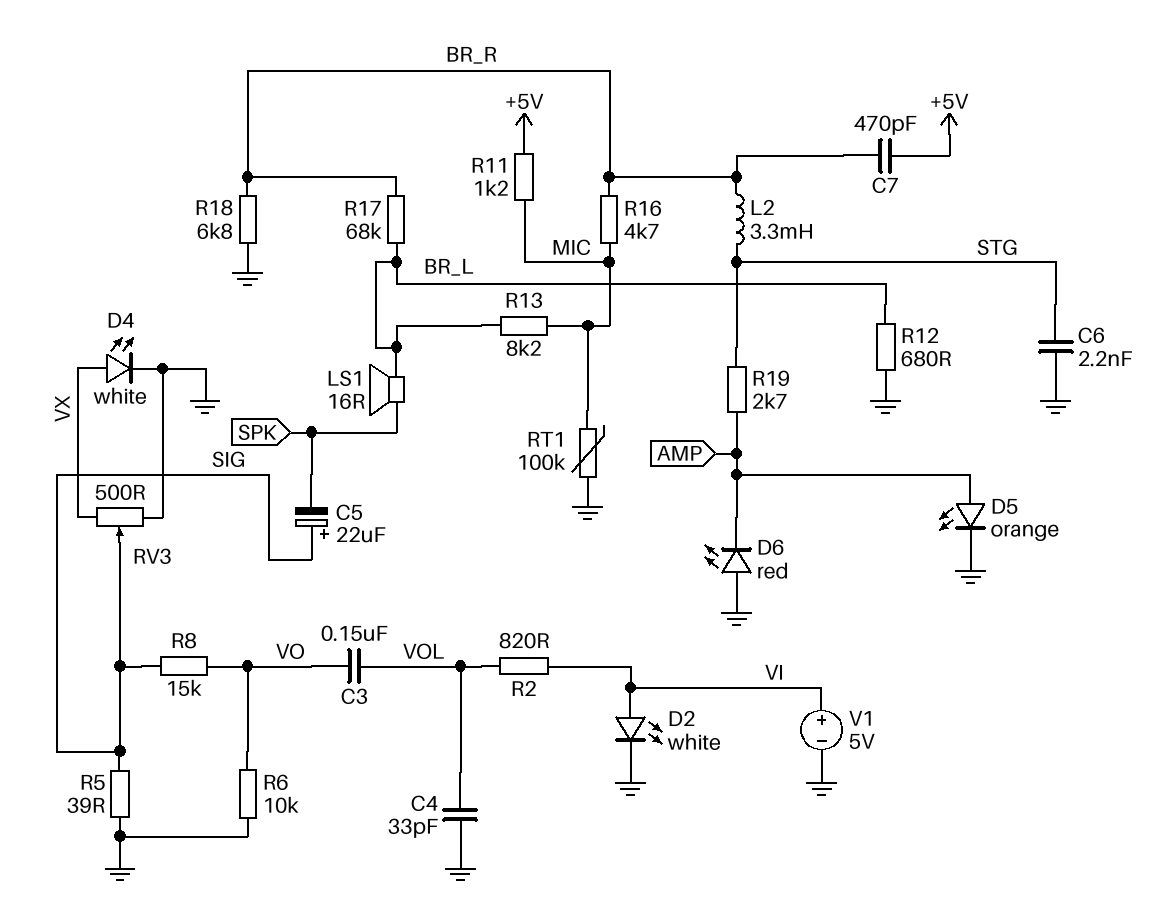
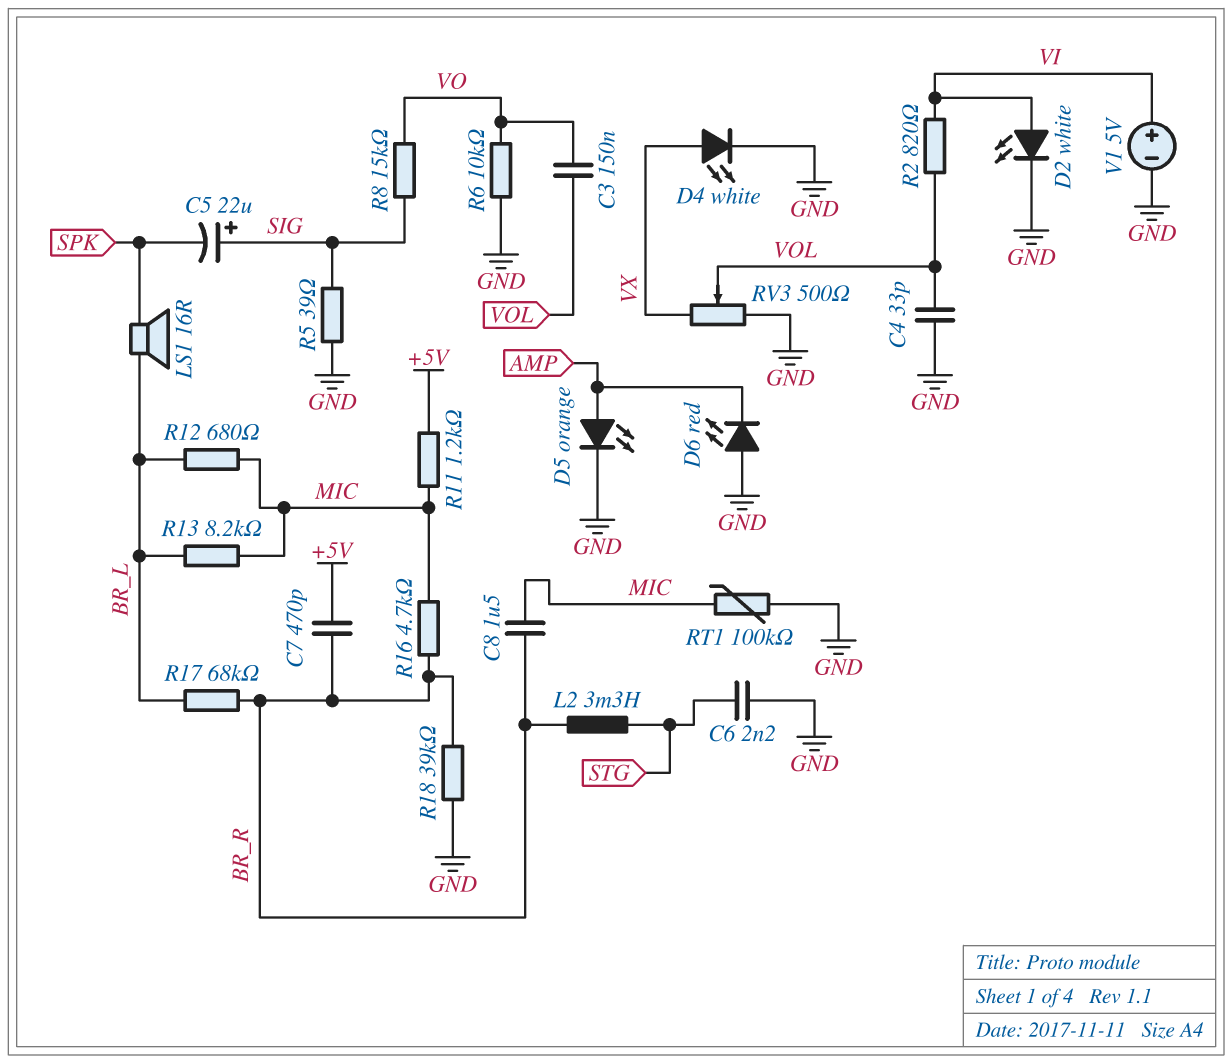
C8: none -> 1.5uF (BR_R, MIC)
R12: 680 (BR_L, GND) -> 680 (BR_L, MIC)
R18: 6.8k (BR_R, GND) -> 39k (BR_R, GND)
R19: 2.7k (AMP, STG) -> none
RV3: 500 (GND, VX, wiper SIG) -> 500 (GND, VX, wiper VOL)

